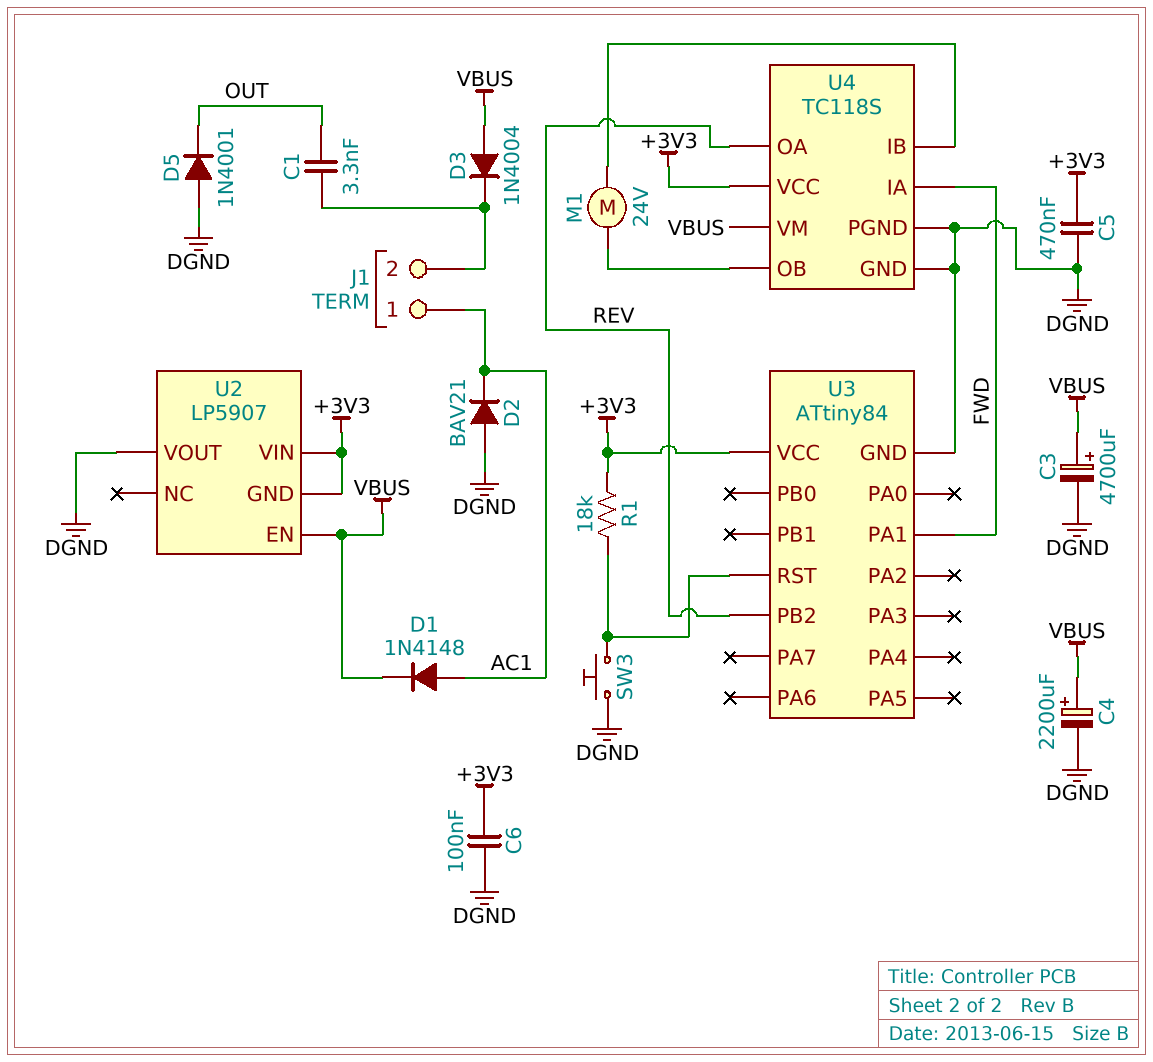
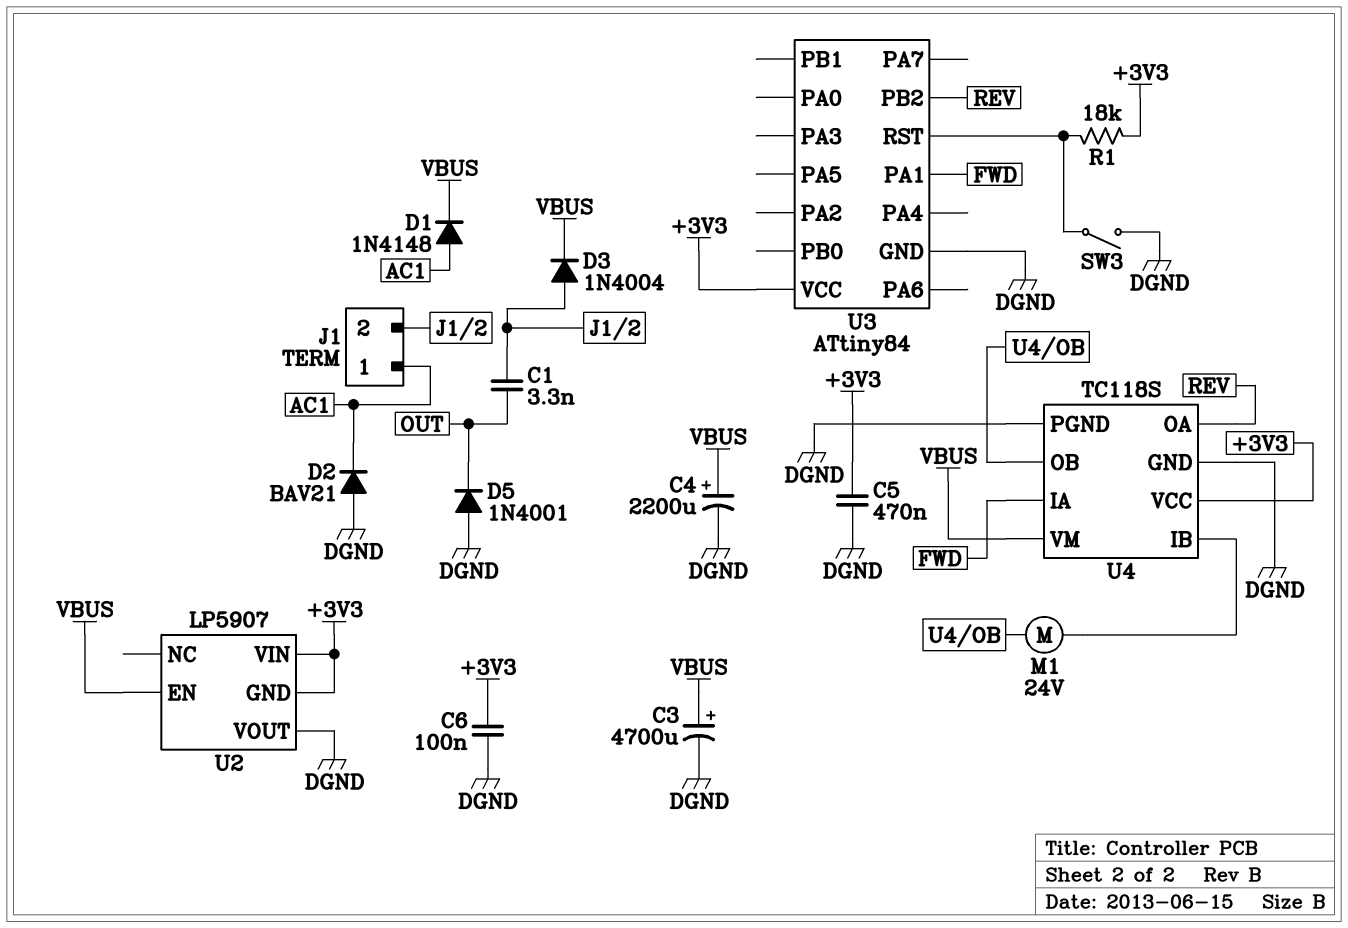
D3: diode 1N4004 (A VBUS, K J1/2) -> diode 1N4004 (A J1/2, K VBUS)
SW3: button (DGND, U3/RST) -> switch (DGND, U3/RST)

